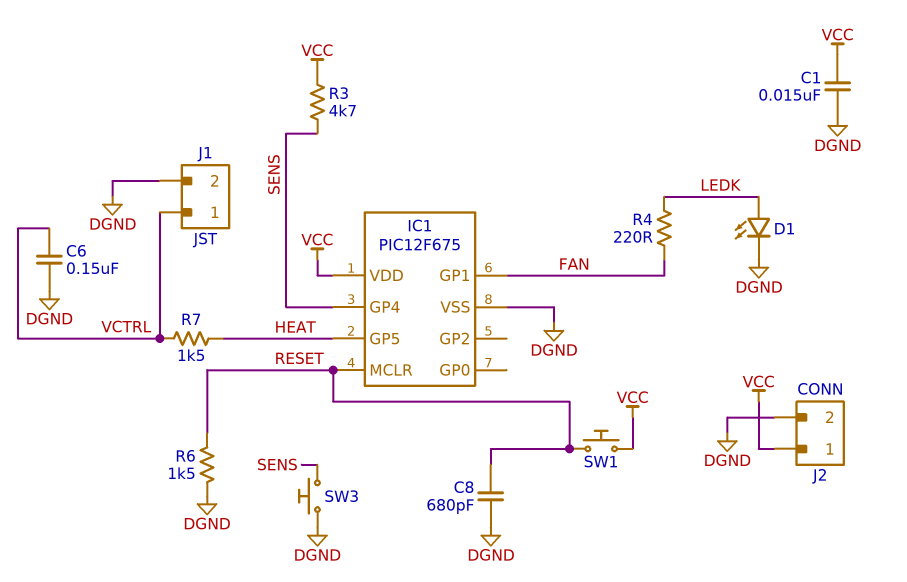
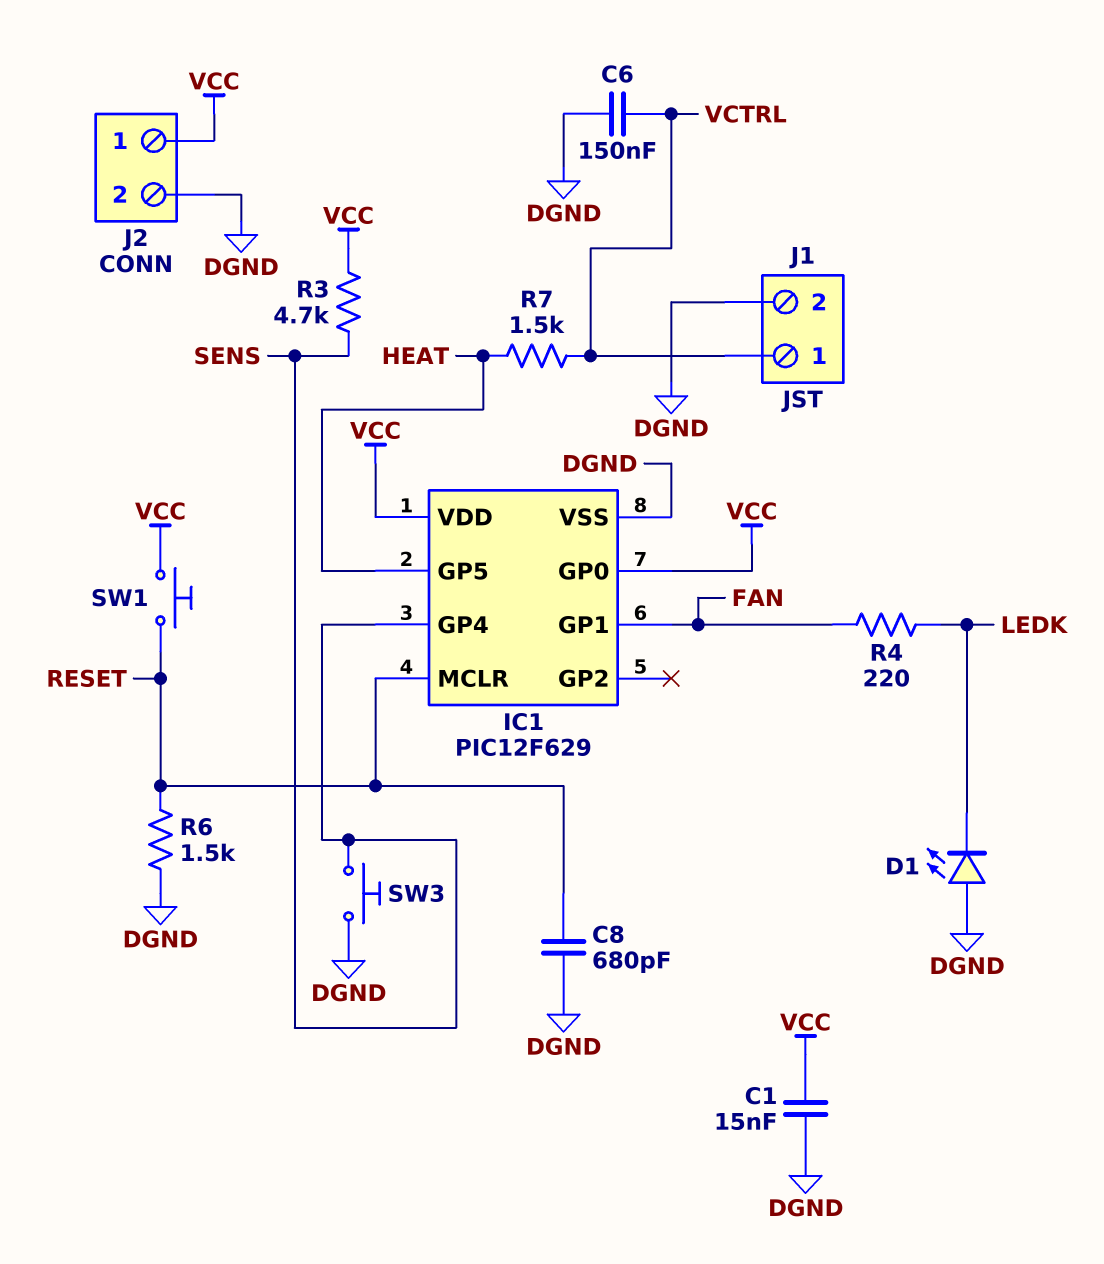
D1: LED (A LEDK, K DGND) -> LED (A DGND, K LEDK)
IC1: PIC12F675 -> PIC12F629
IC1 pin GP0: none -> VCC

